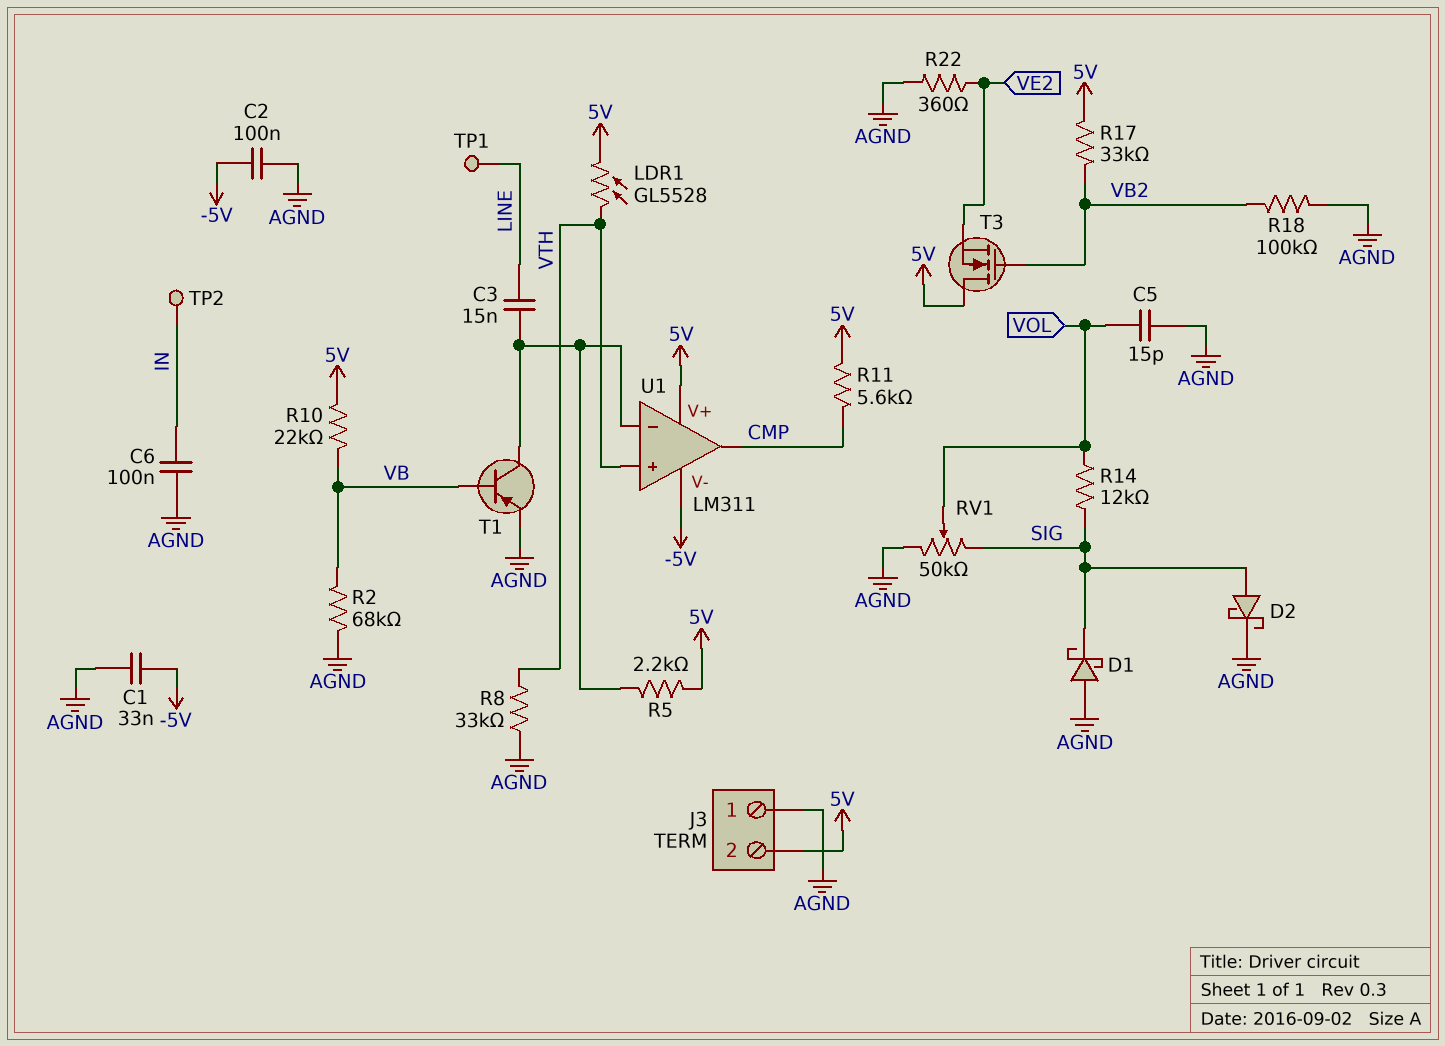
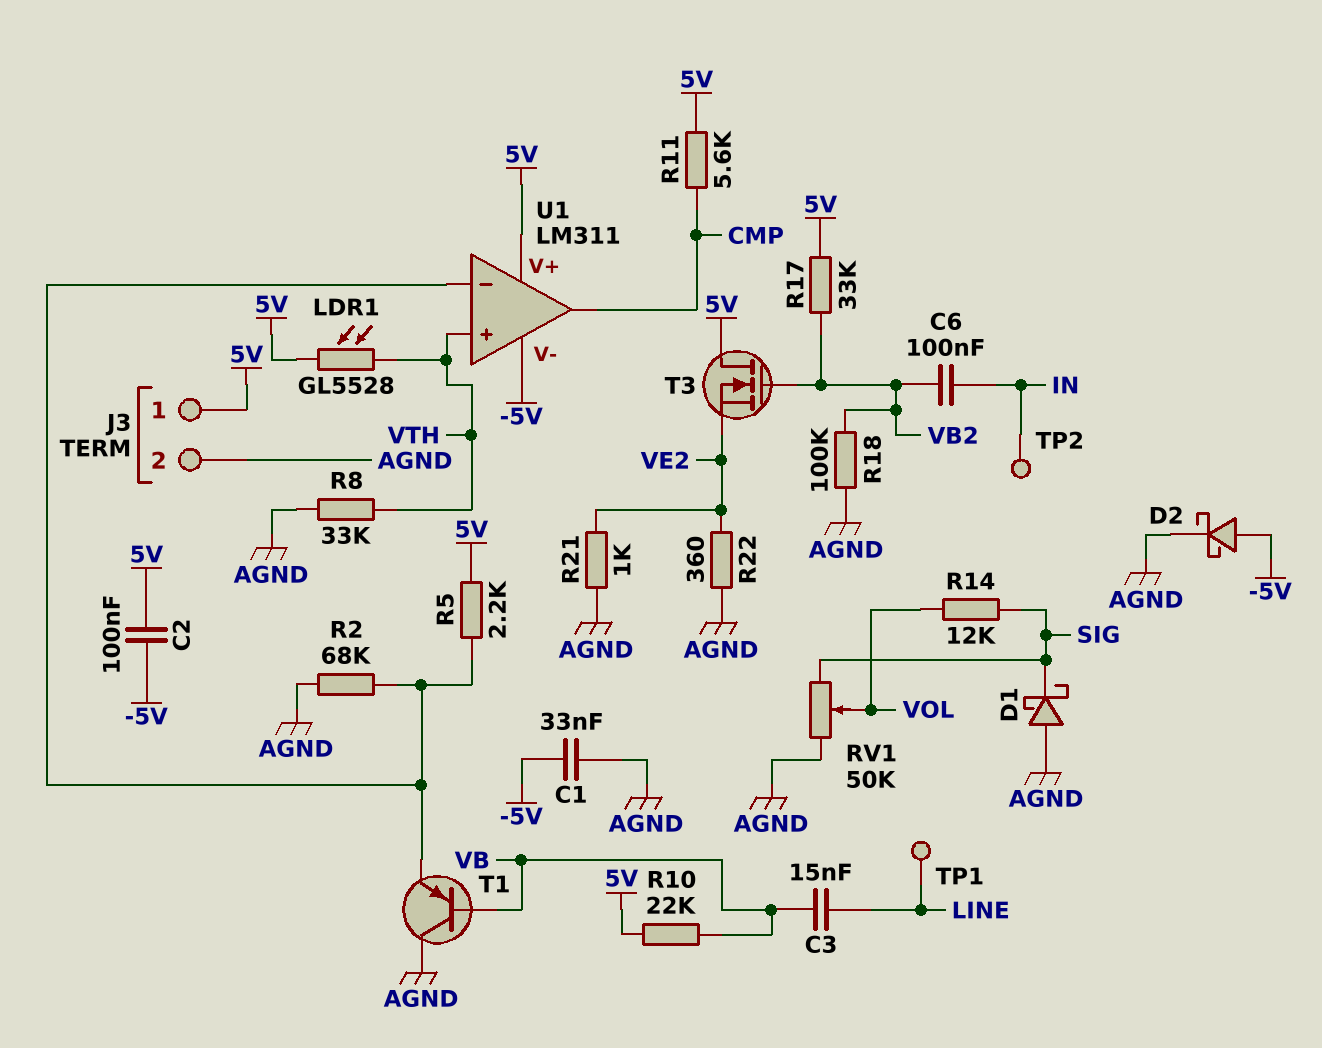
C2: 100nF (-5V, AGND) -> 100nF (-5V, 5V)
C3: 15nF (LINE, U1/in-) -> 15nF (LINE, VB)
C5: 15pF (AGND, VOL) -> none
C6: 100nF (AGND, IN) -> 100nF (IN, VB2)
D2: schottky (A SIG, K AGND) -> schottky (A -5V, K AGND)
J3 pin 1: AGND -> 5V
J3 pin 2: 5V -> AGND
R2: 68k (AGND, VB) -> 68k (AGND, U1/in-)
R21: none -> 1k (AGND, VE2)
T1: PNP (B VB, C U1/in-, E AGND) -> PNP (B VB, C AGND, E U1/in-)

